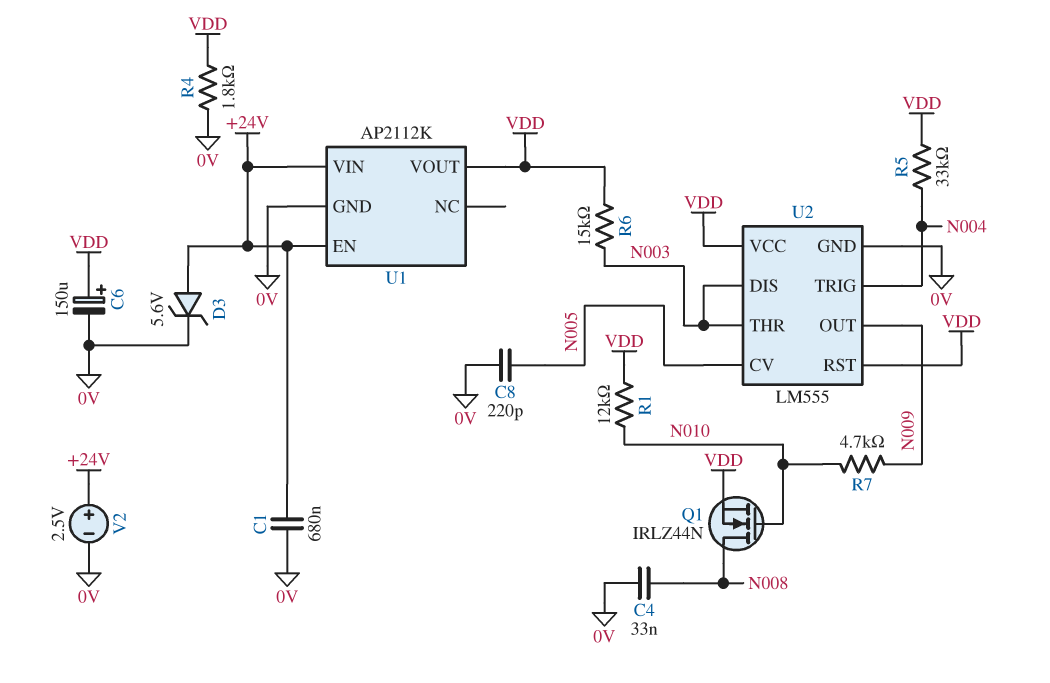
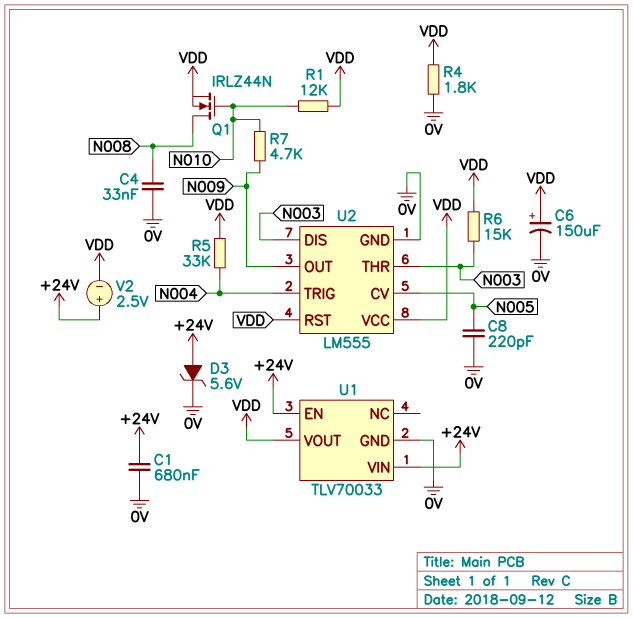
U1: AP2112K -> TLV70033
V2: 2.5V (plus +24V, minus 0V) -> 2.5V (plus +24V, minus VDD)

